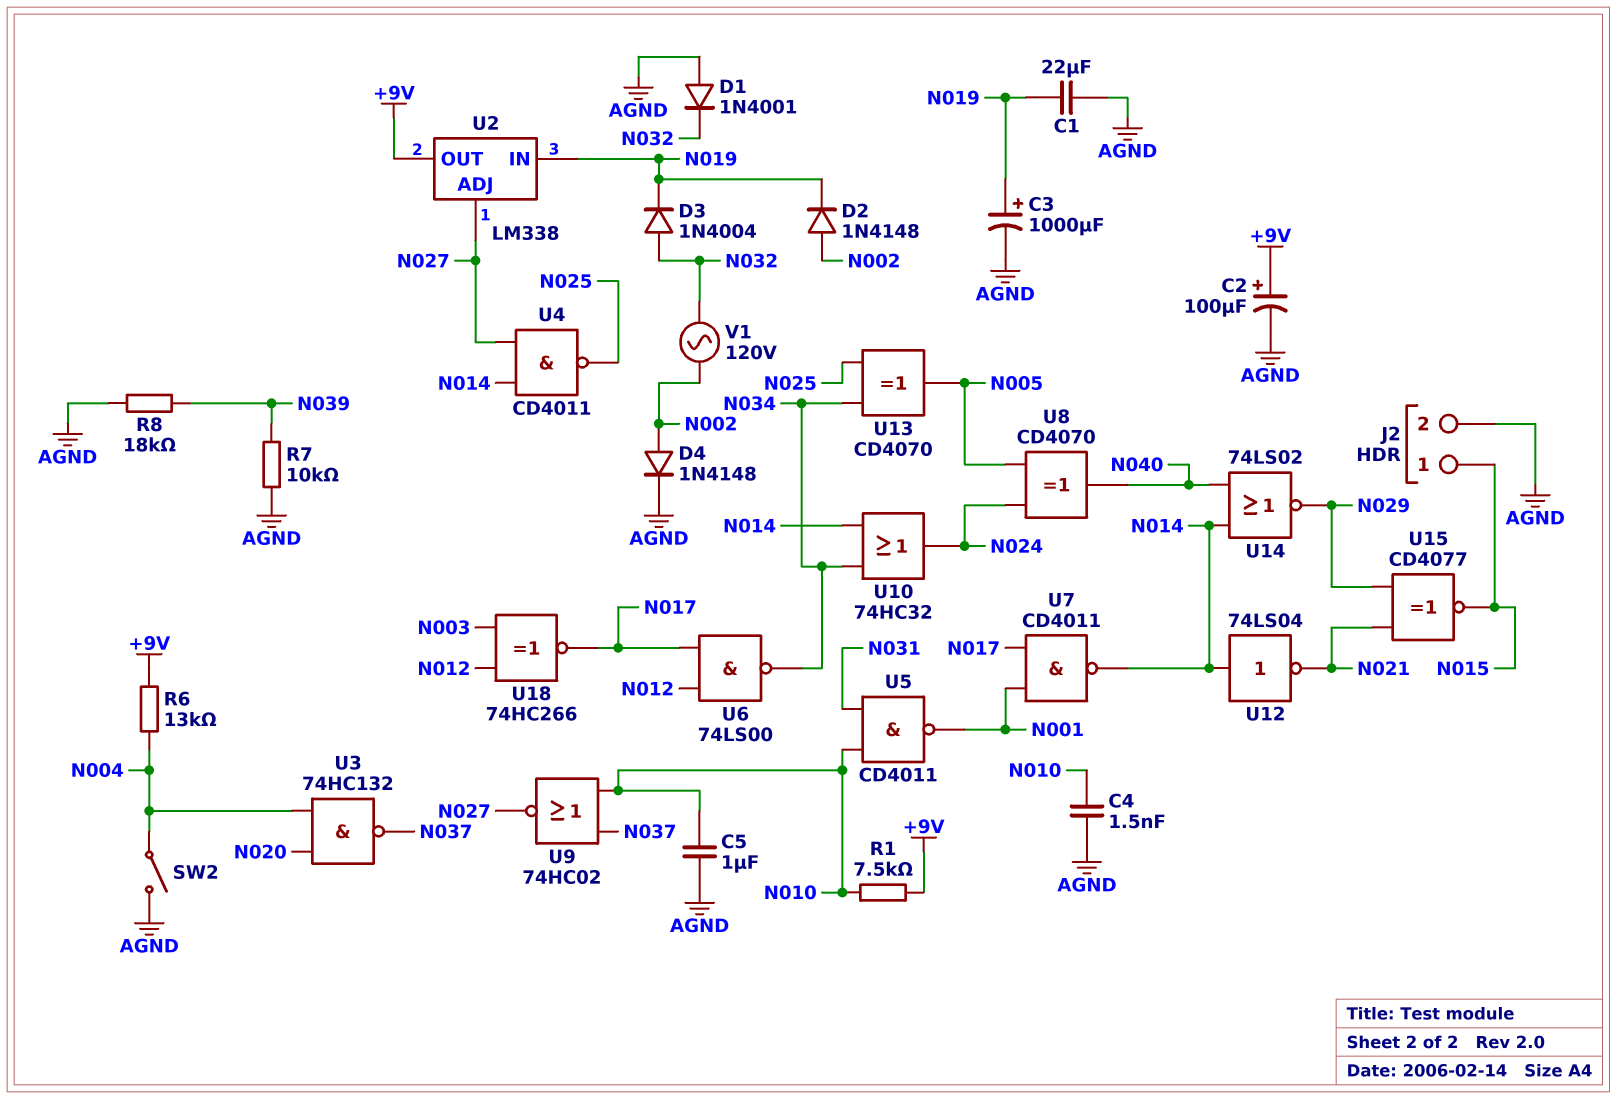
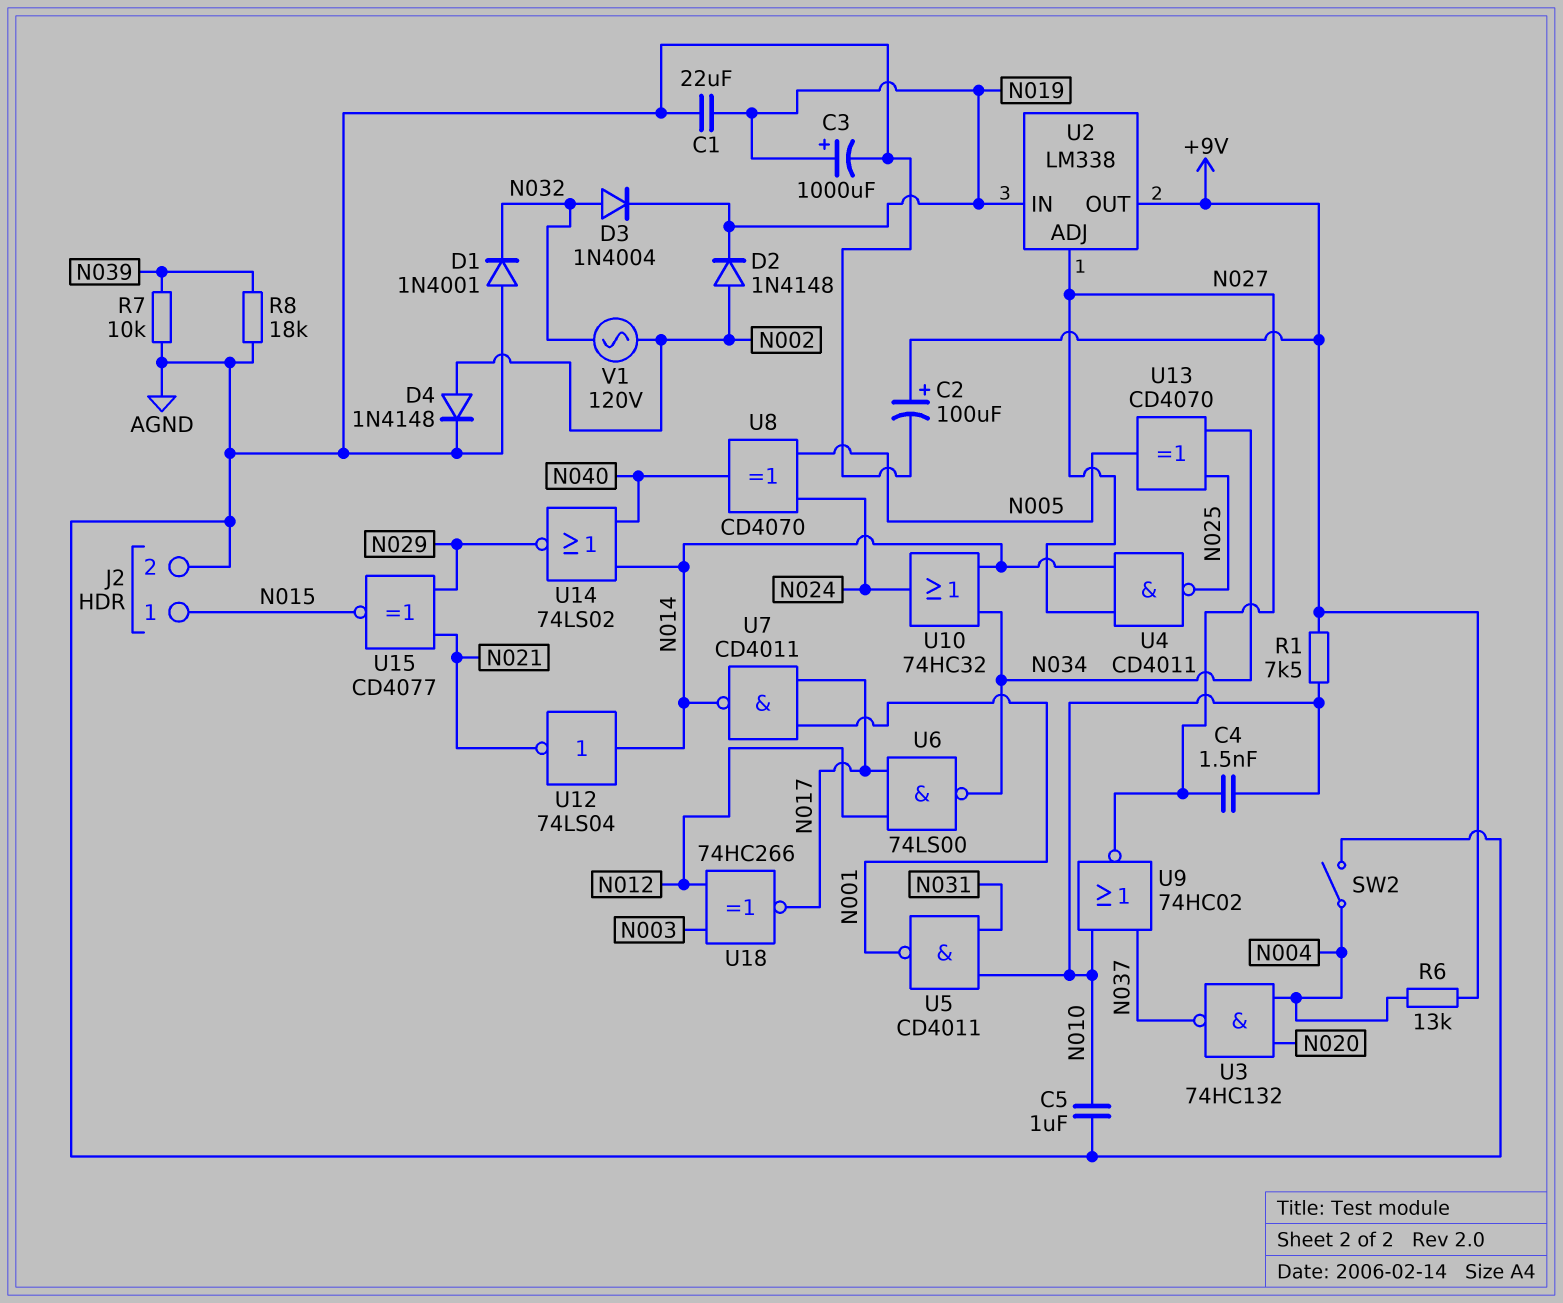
C4: 1.5nF (AGND, N010) -> 1.5nF (N010, N027)

